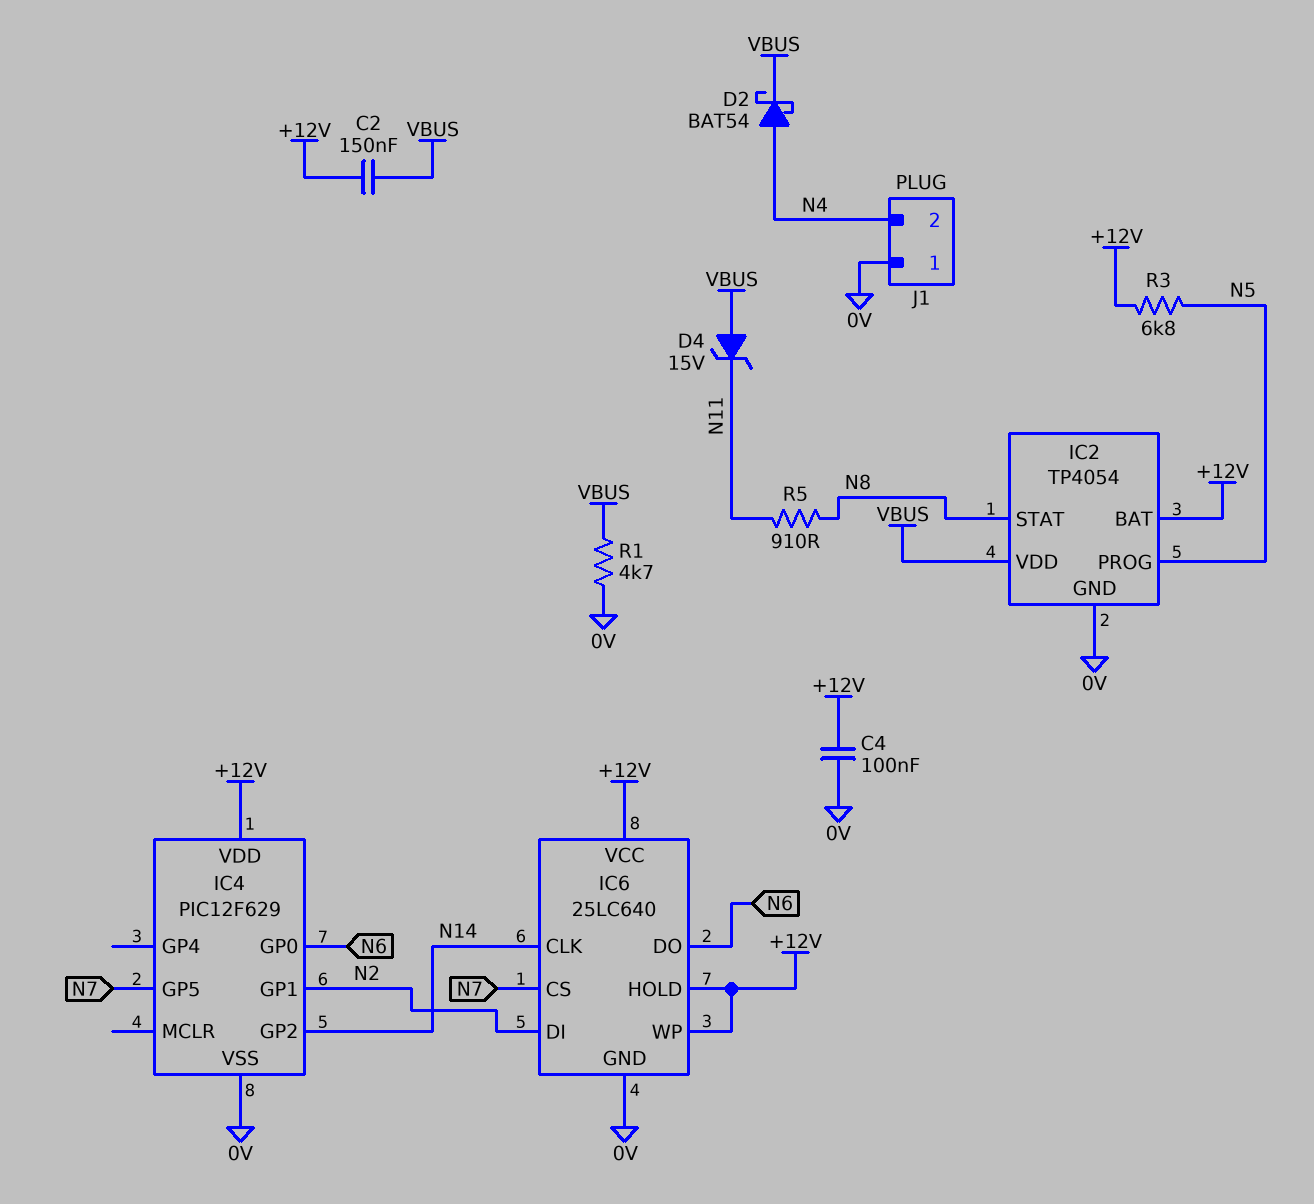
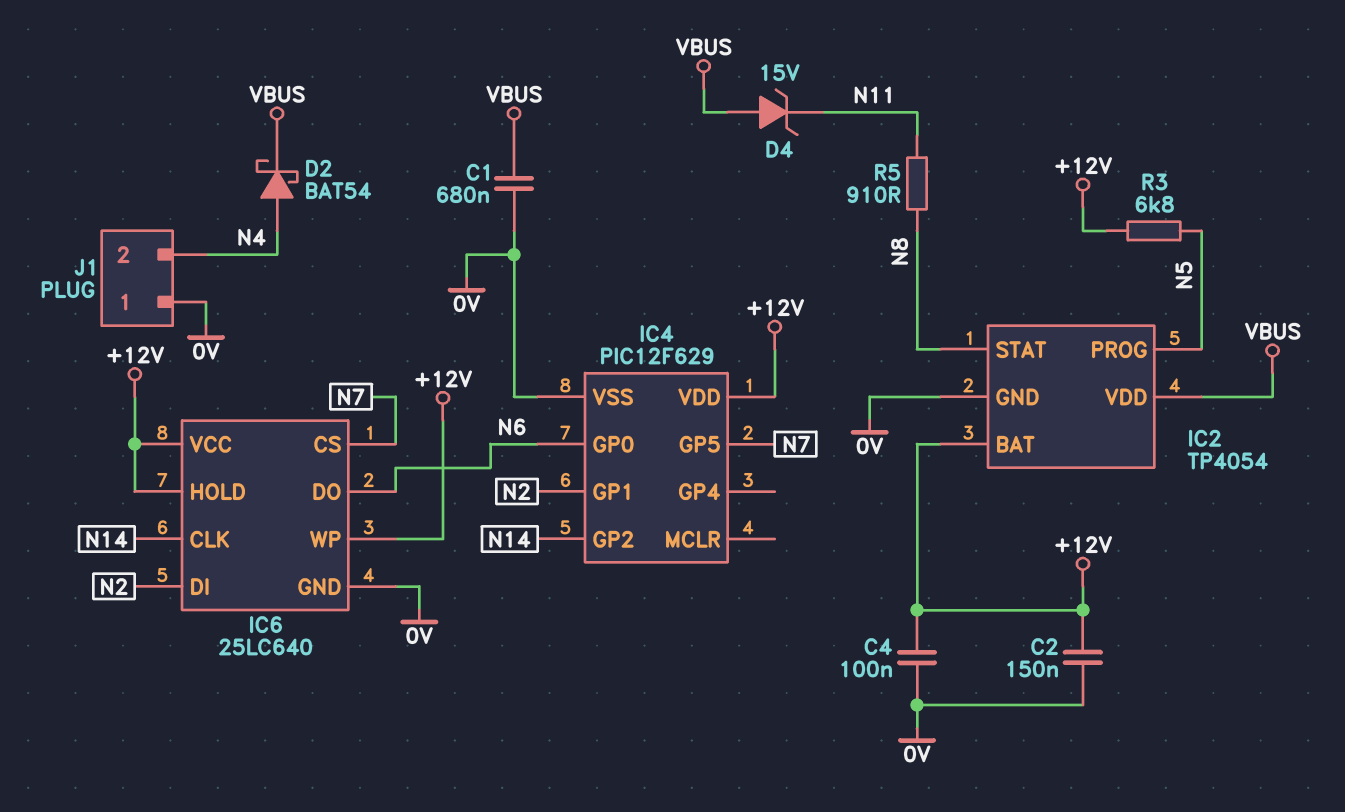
C1: none -> 680nF (0V, VBUS)
C2: 150nF (+12V, VBUS) -> 150nF (+12V, 0V)
R1: 4.7k (0V, VBUS) -> none

